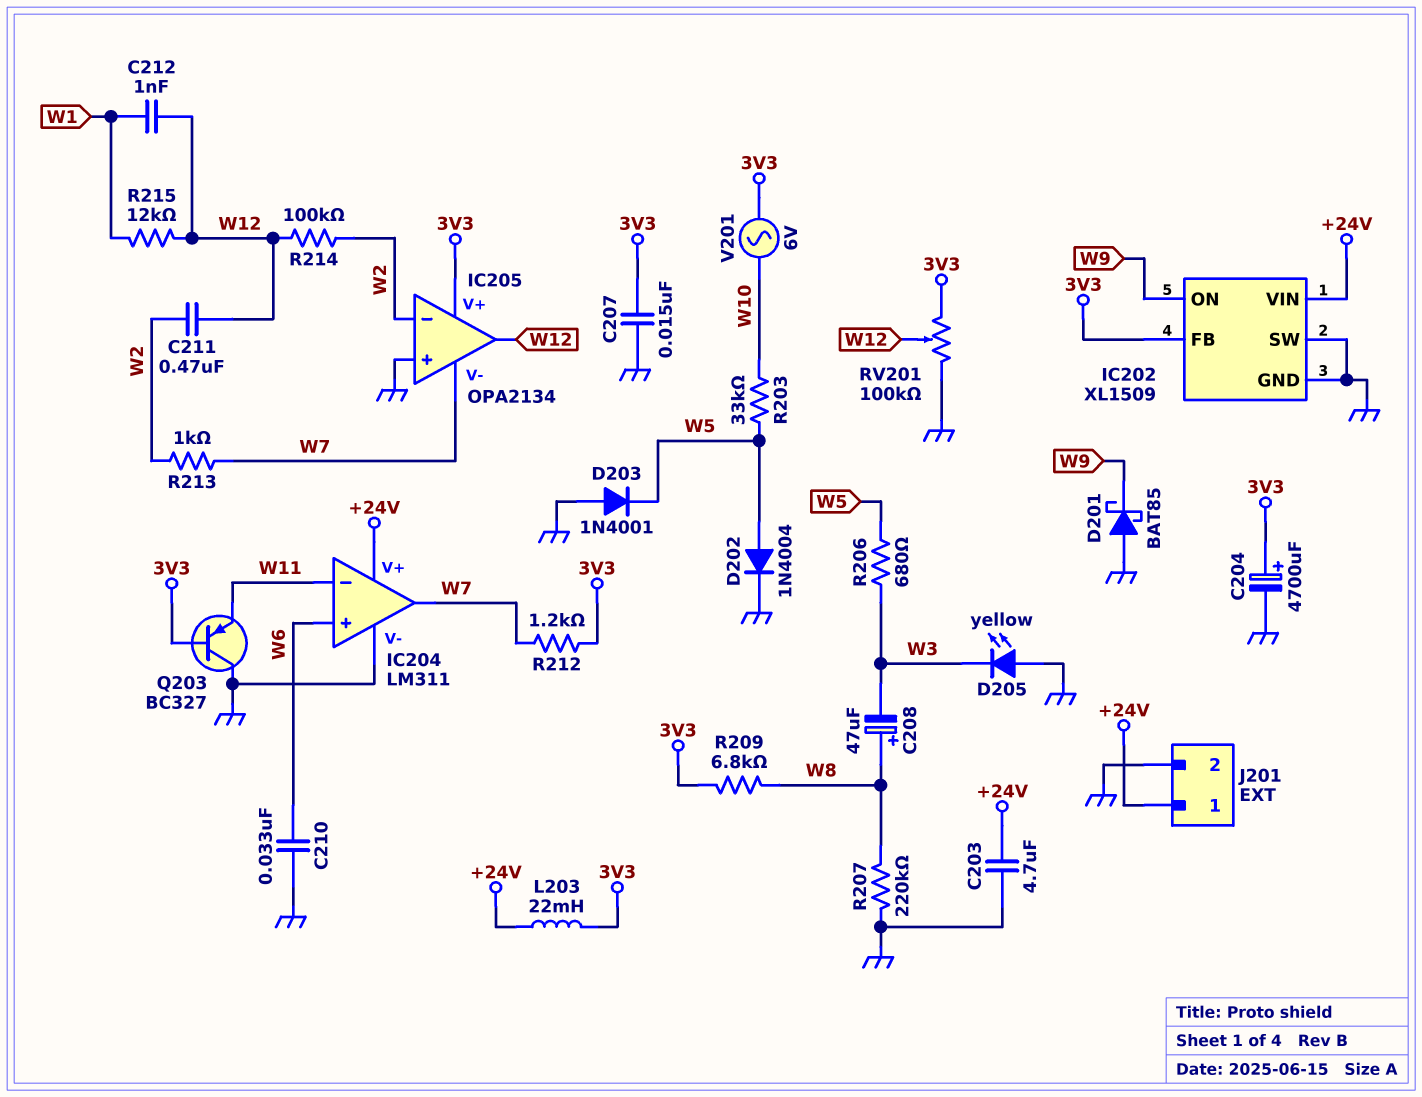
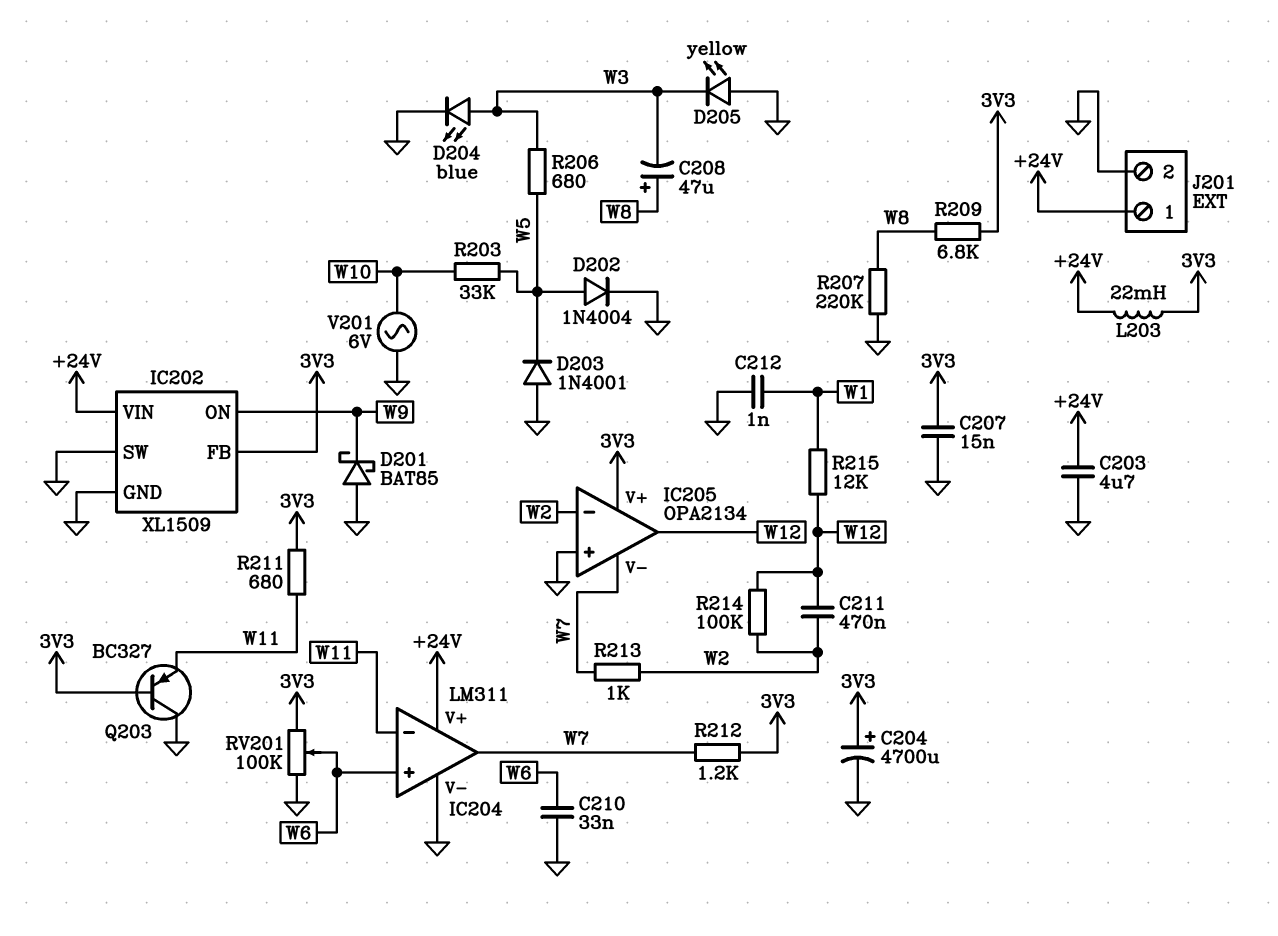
C212: 1nF (W1, W12) -> 1nF (GND, W1)
D204: none -> LED blue (A W3, K GND)
R211: none -> 680 (3V3, W11)
RV201: 100k (3V3, GND, wiper W12) -> 100k (3V3, GND, wiper W6)
V201: AC 6V (3V3, W10) -> AC 6V (GND, W10)

